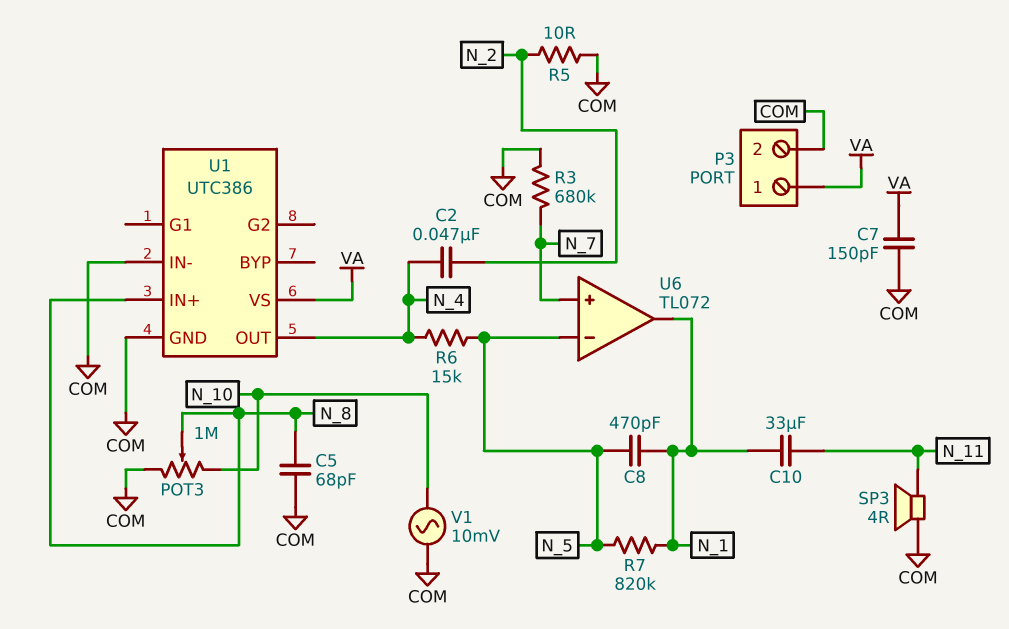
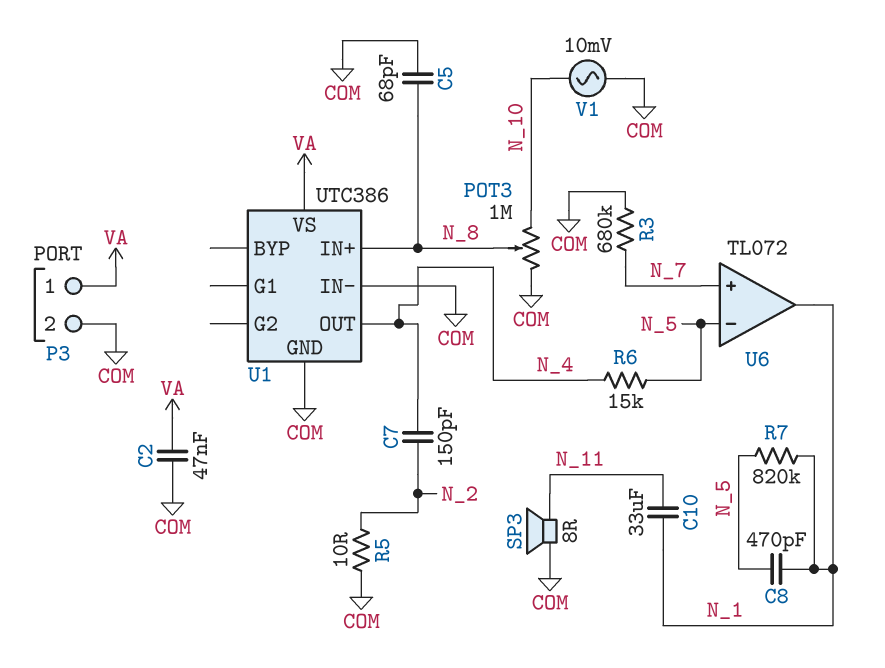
C2: 47nF (N_2, N_4) -> 47nF (COM, VA)
C7: 150pF (COM, VA) -> 150pF (N_2, N_4)
SP3: speaker 4R (COM, N_11) -> speaker 8R (COM, N_11)

